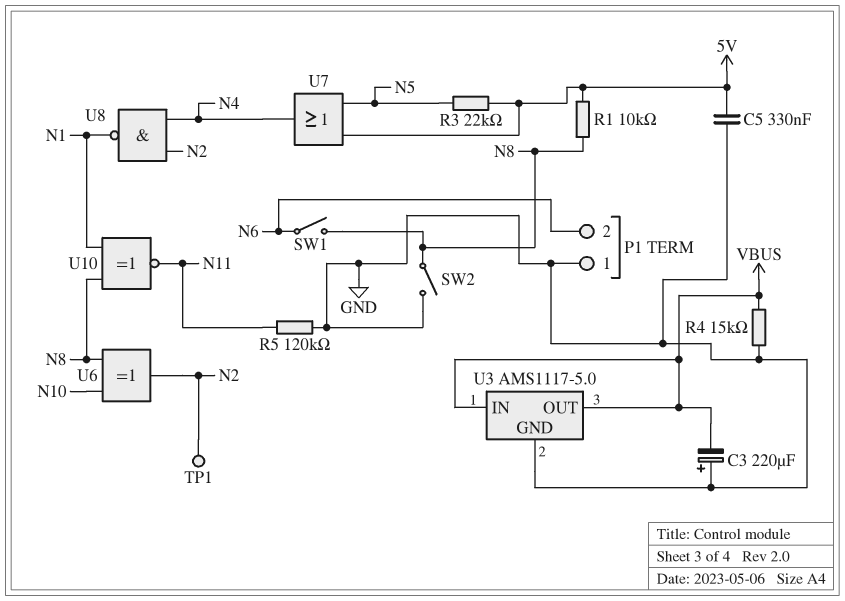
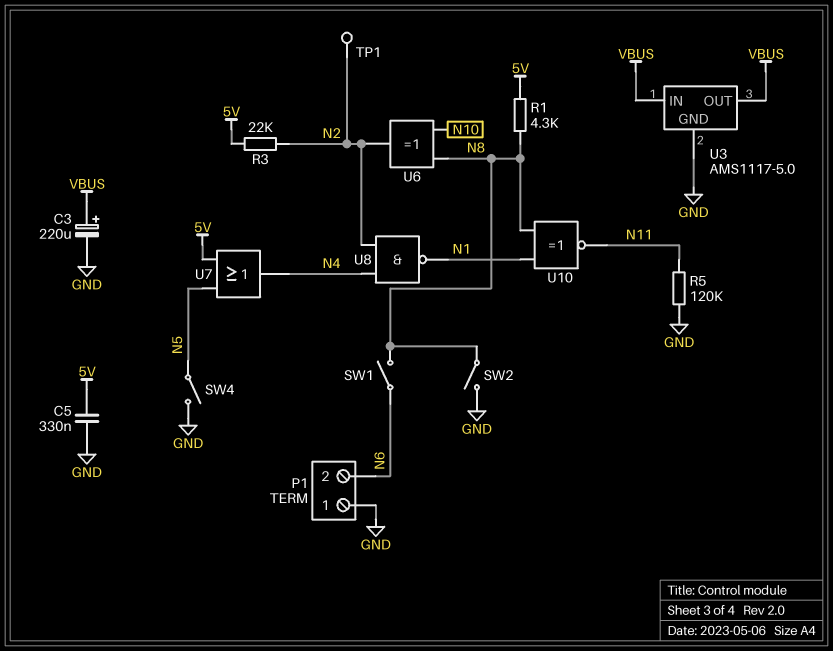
C3: 220uF (plus GND, minus VBUS) -> 220uF (plus VBUS, minus GND)
R1: 10k (5V, N8) -> 4.3k (5V, N8)
R3: 22k (5V, N5) -> 22k (5V, N2)
R4: 15k (GND, VBUS) -> none
SW4: none -> switch (GND, N5)

